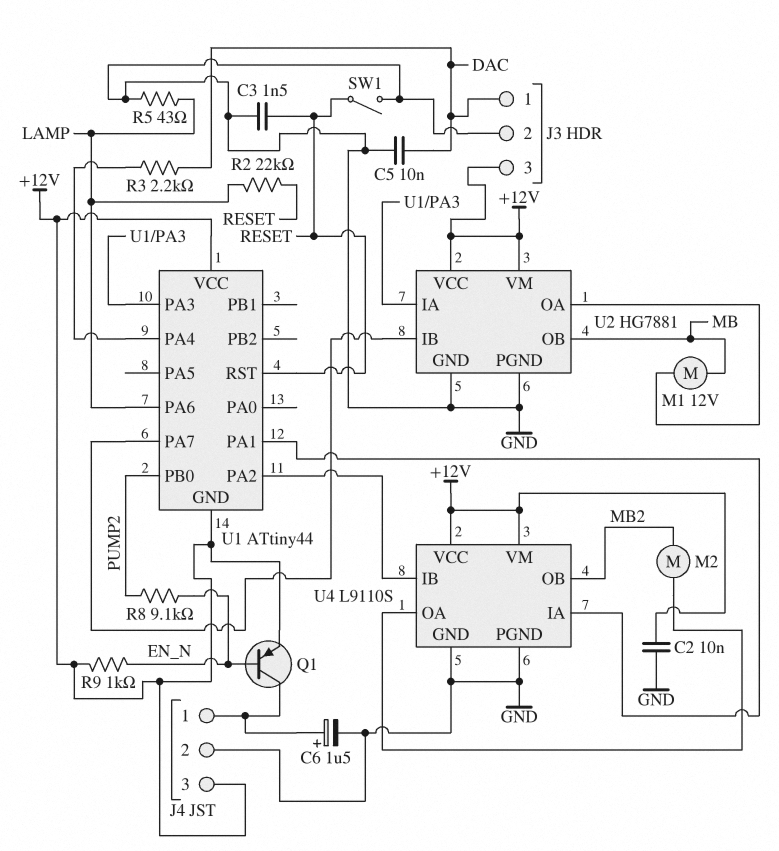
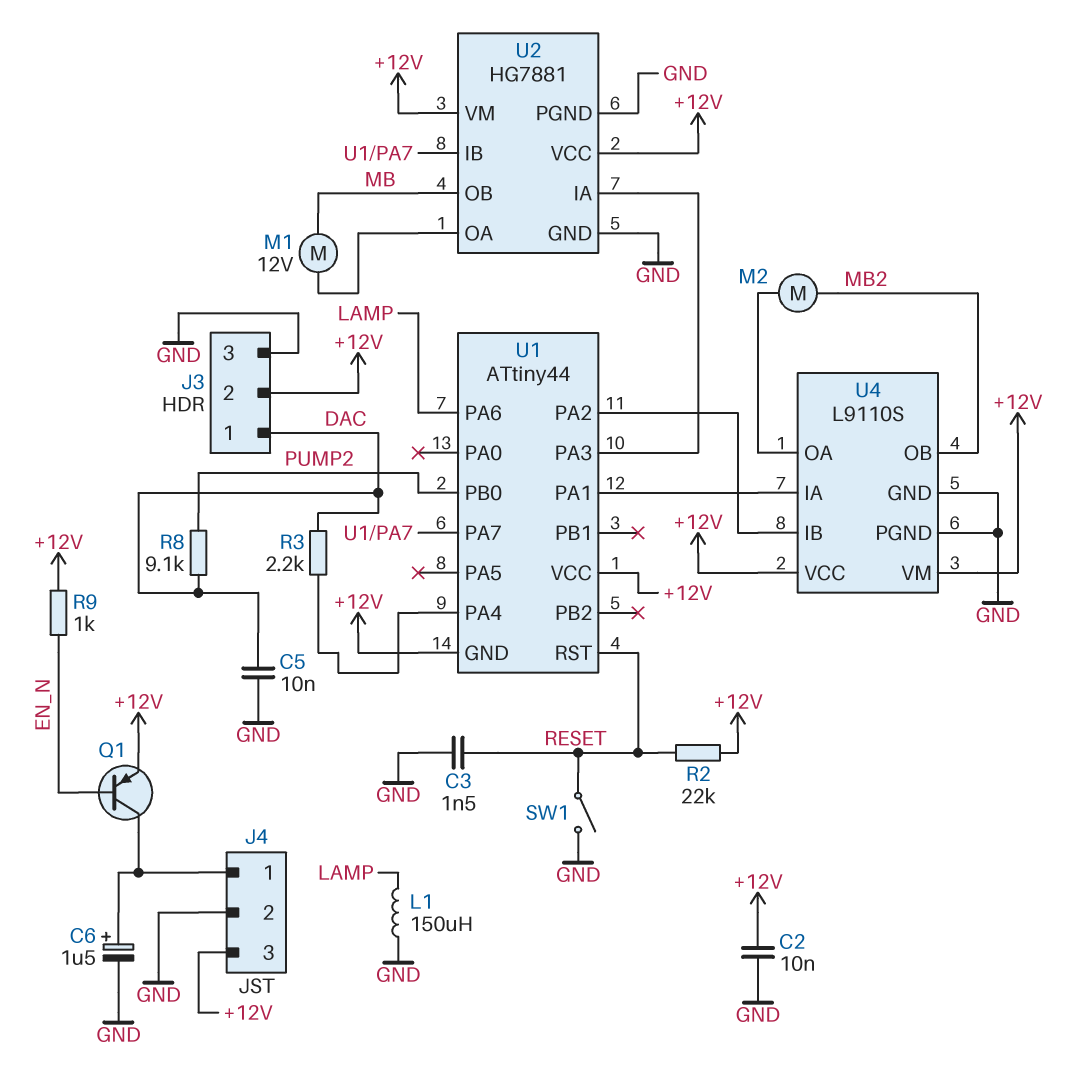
J3 pin 2: GND -> +12V
J3 pin 3: +12V -> GND
L1: none -> 150uH (GND, LAMP)
R2: 22k (LAMP, RESET) -> 22k (+12V, RESET)
R5: 43 (GND, LAMP) -> none
R8: 9.1k (EN_N, PUMP2) -> 9.1k (DAC, PUMP2)

